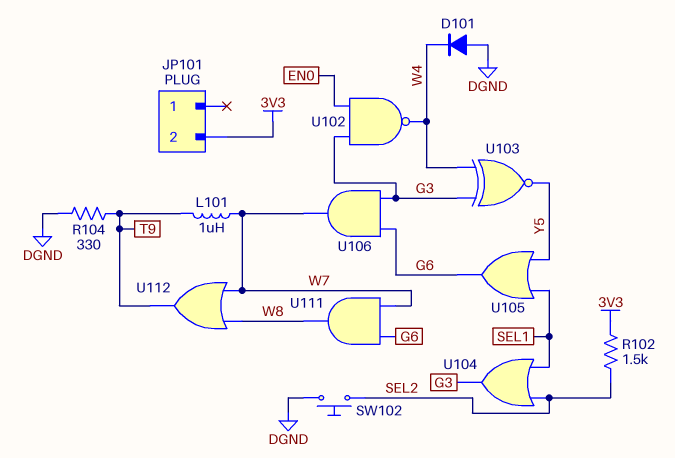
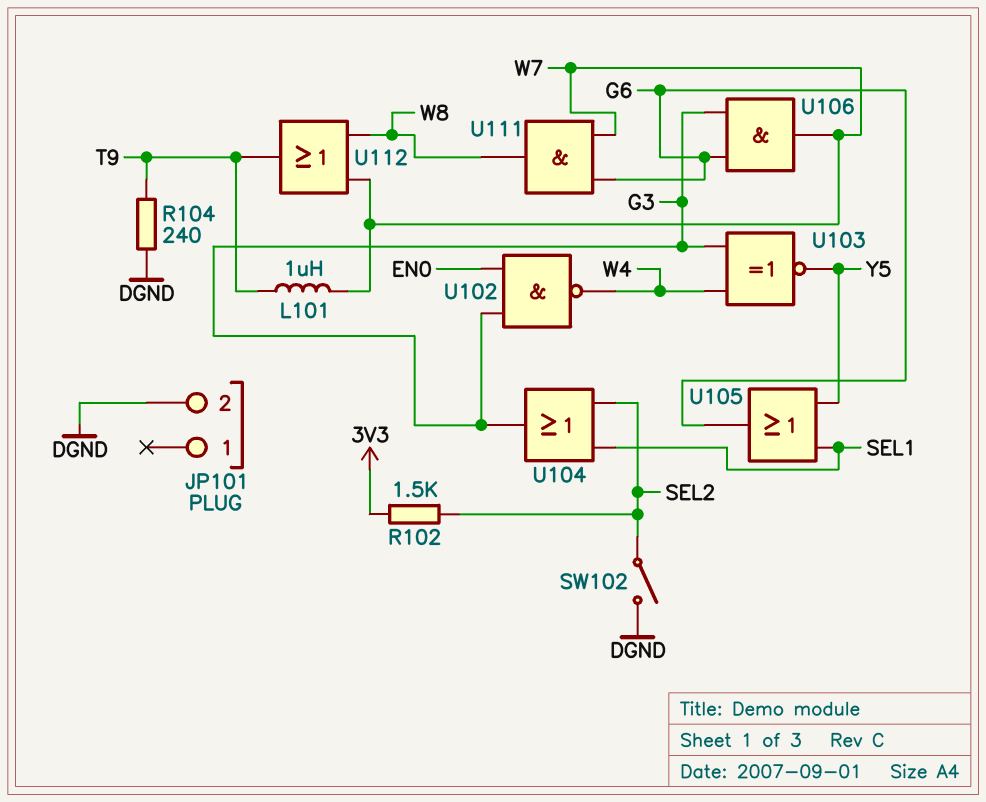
D101: diode (A DGND, K W4) -> none
JP101 pin 2: 3V3 -> DGND
R104: 330 (DGND, T9) -> 240 (DGND, T9)
SW102: button (DGND, SEL2) -> switch (DGND, SEL2)

